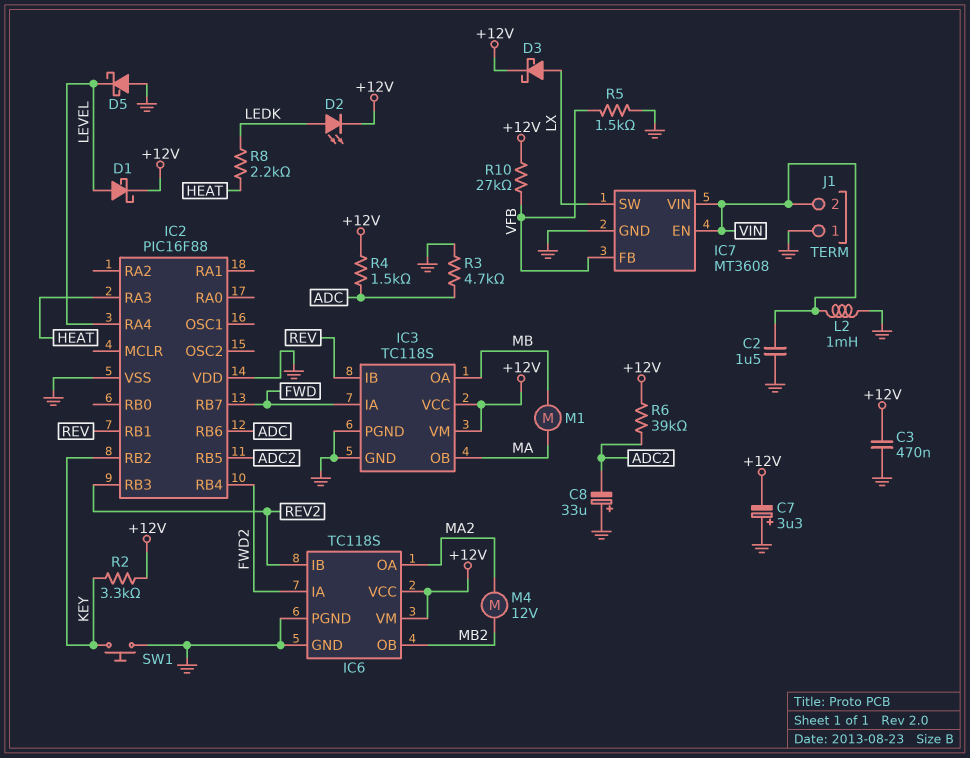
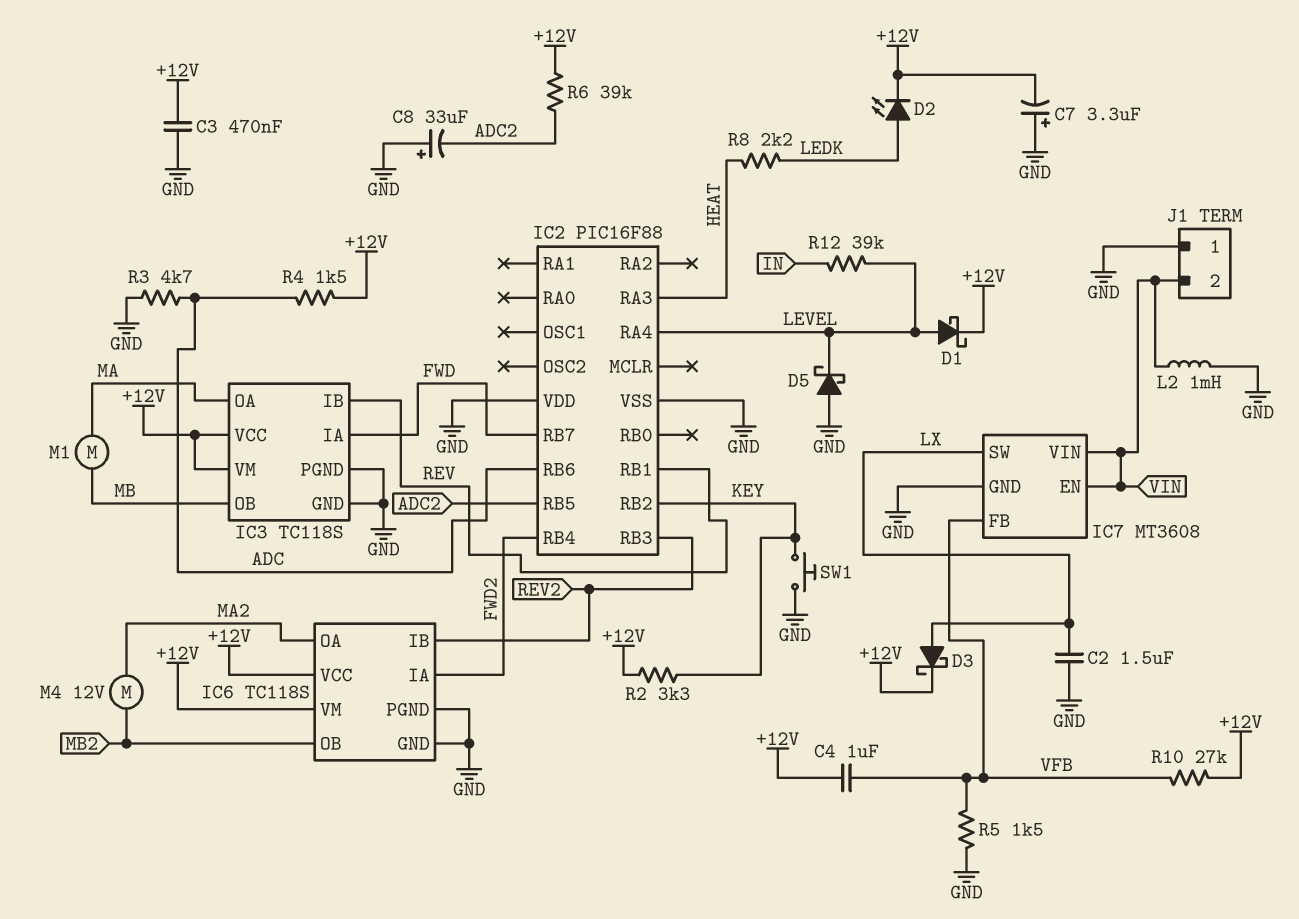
C2: 1.5uF (GND, VIN) -> 1.5uF (GND, LX)
C4: none -> 1uF (+12V, VFB)
IC3 pin OA: MB -> MA
IC3 pin OB: MA -> MB
R12: none -> 39k (IN, LEVEL)

